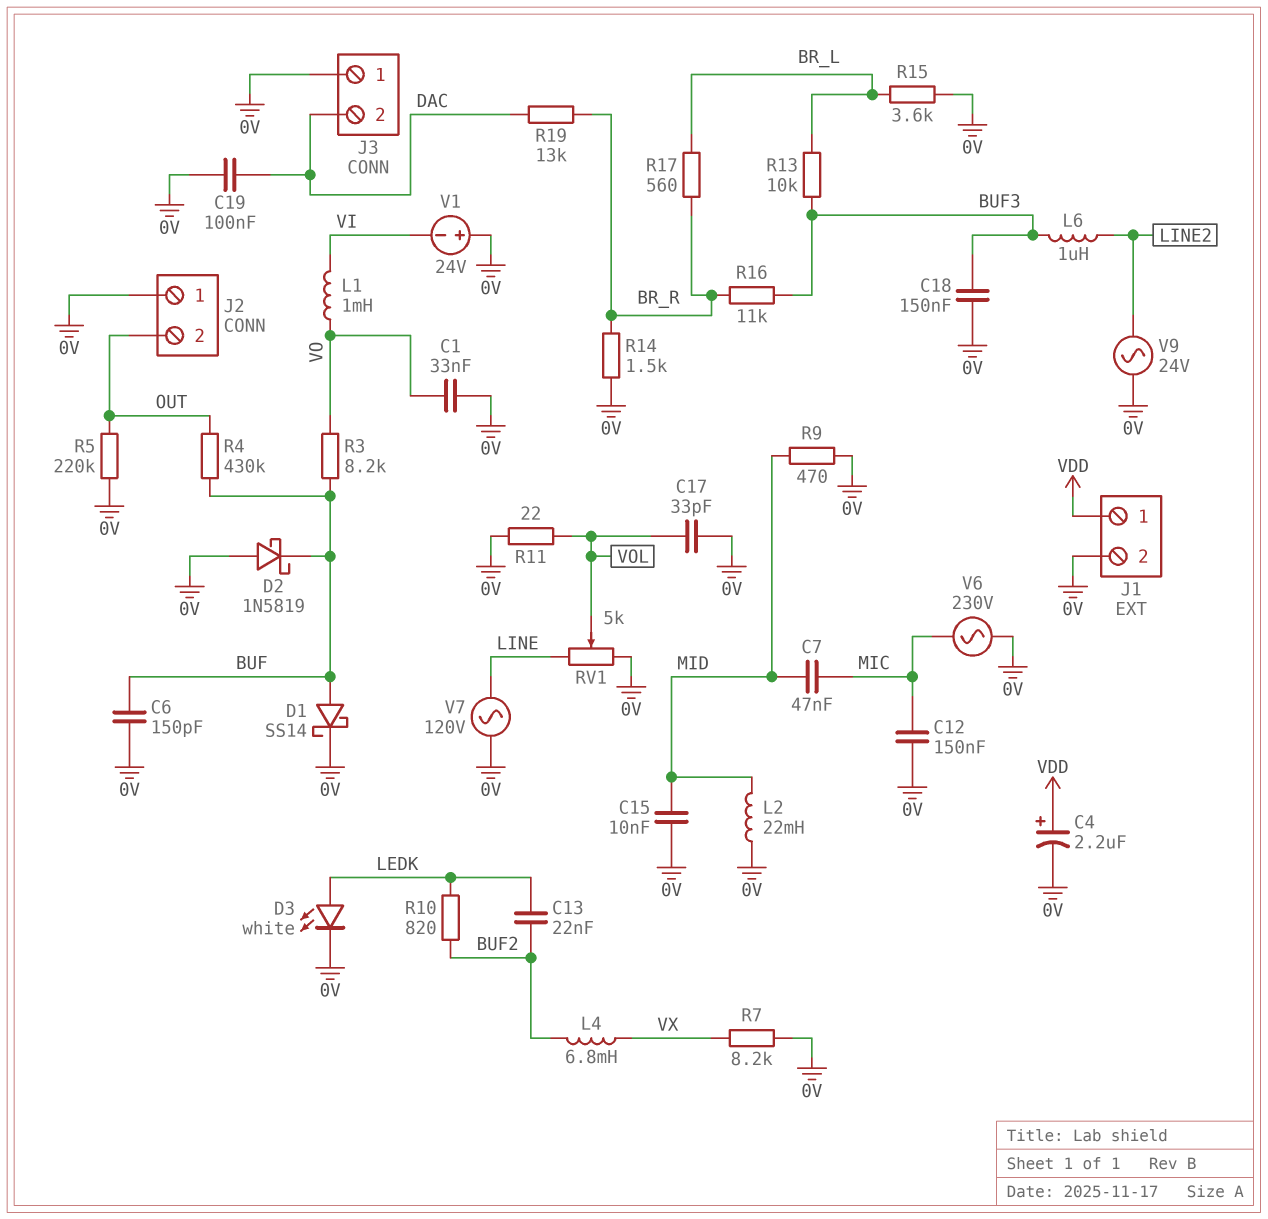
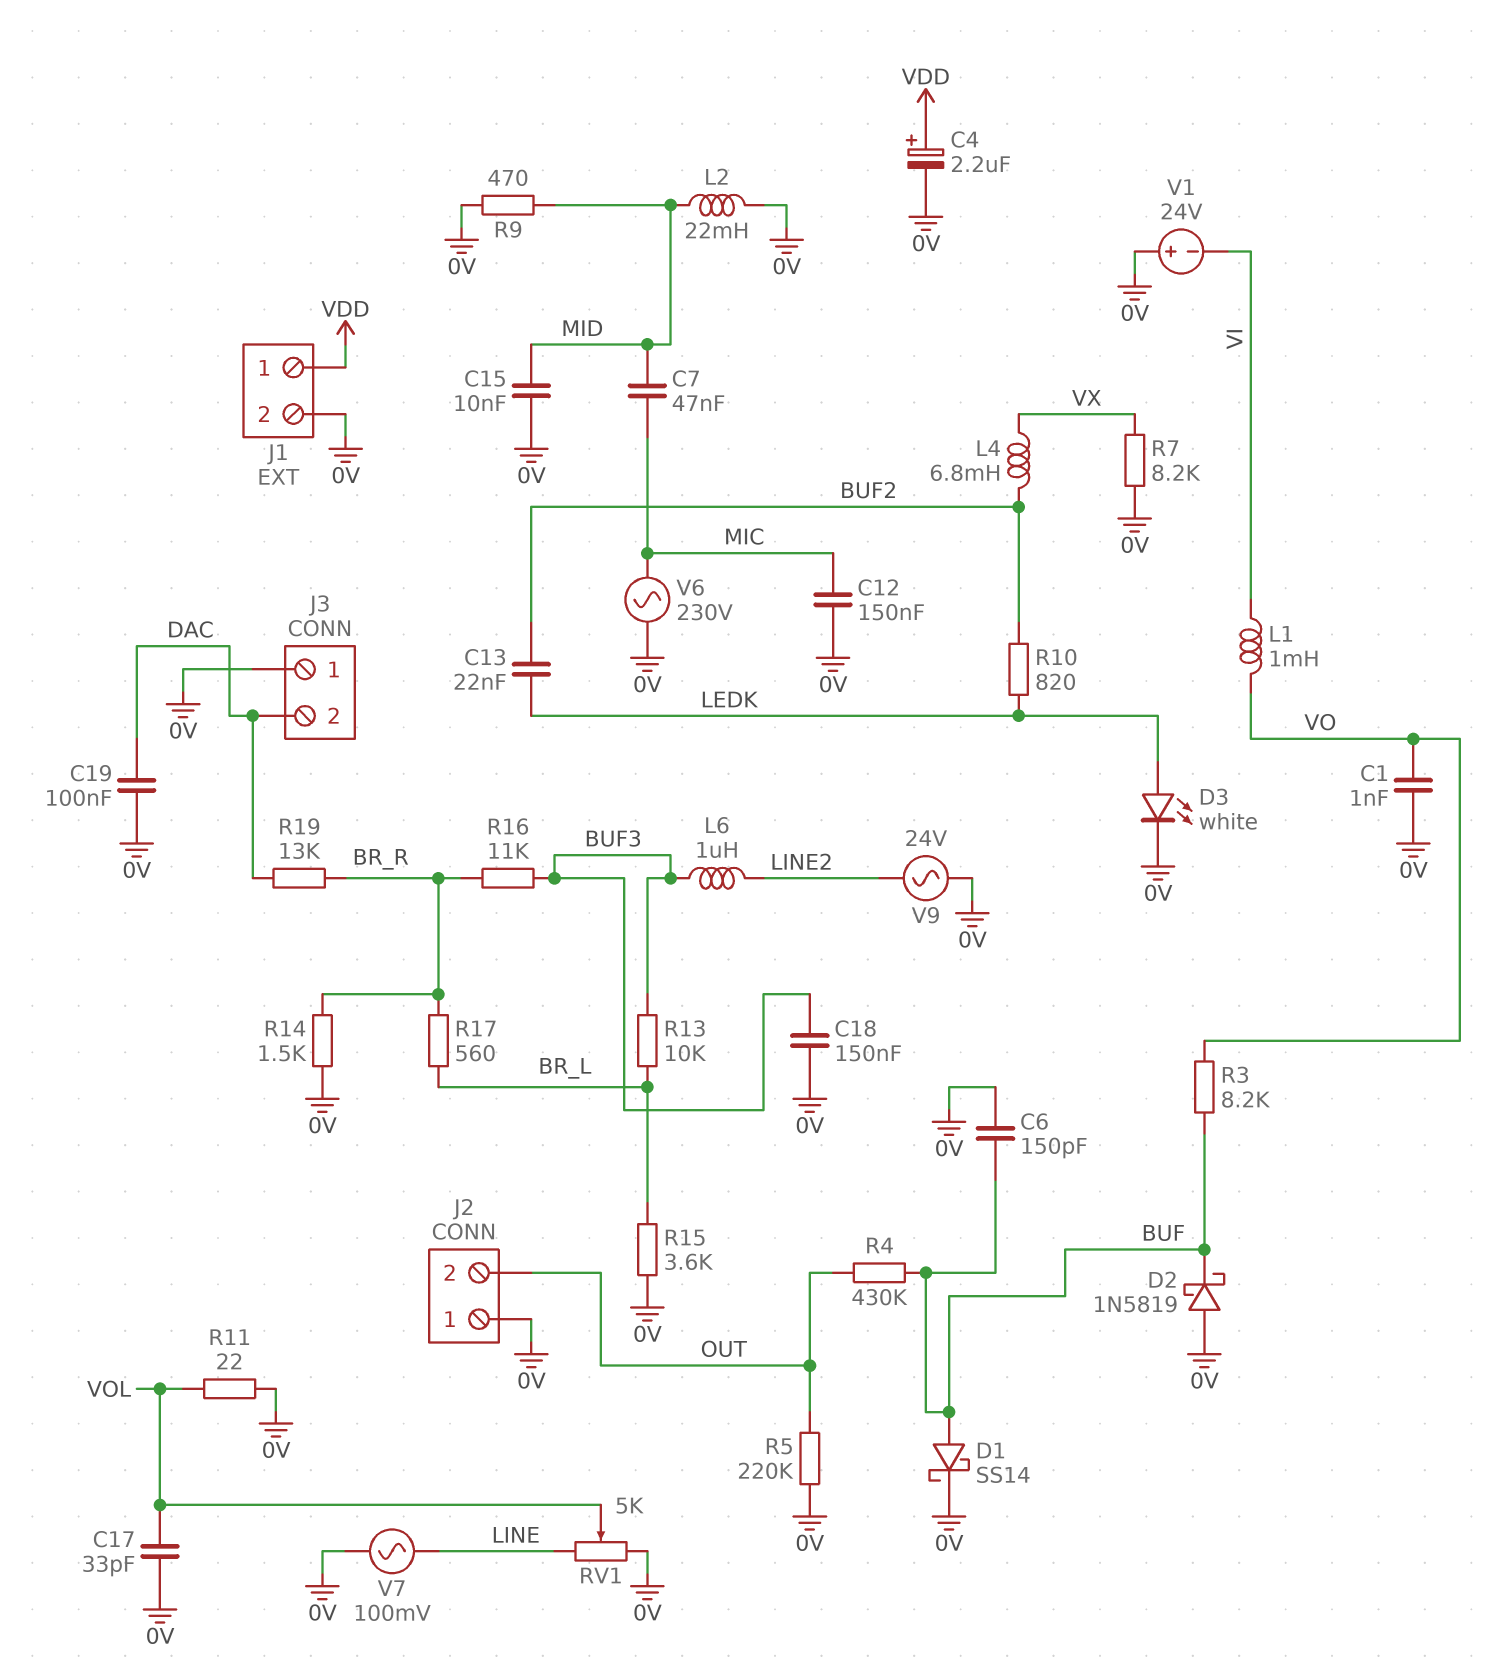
C1: 33nF (0V, VO) -> 1nF (0V, VO)
V7: AC 120V (0V, LINE) -> AC 100mV (0V, LINE)

